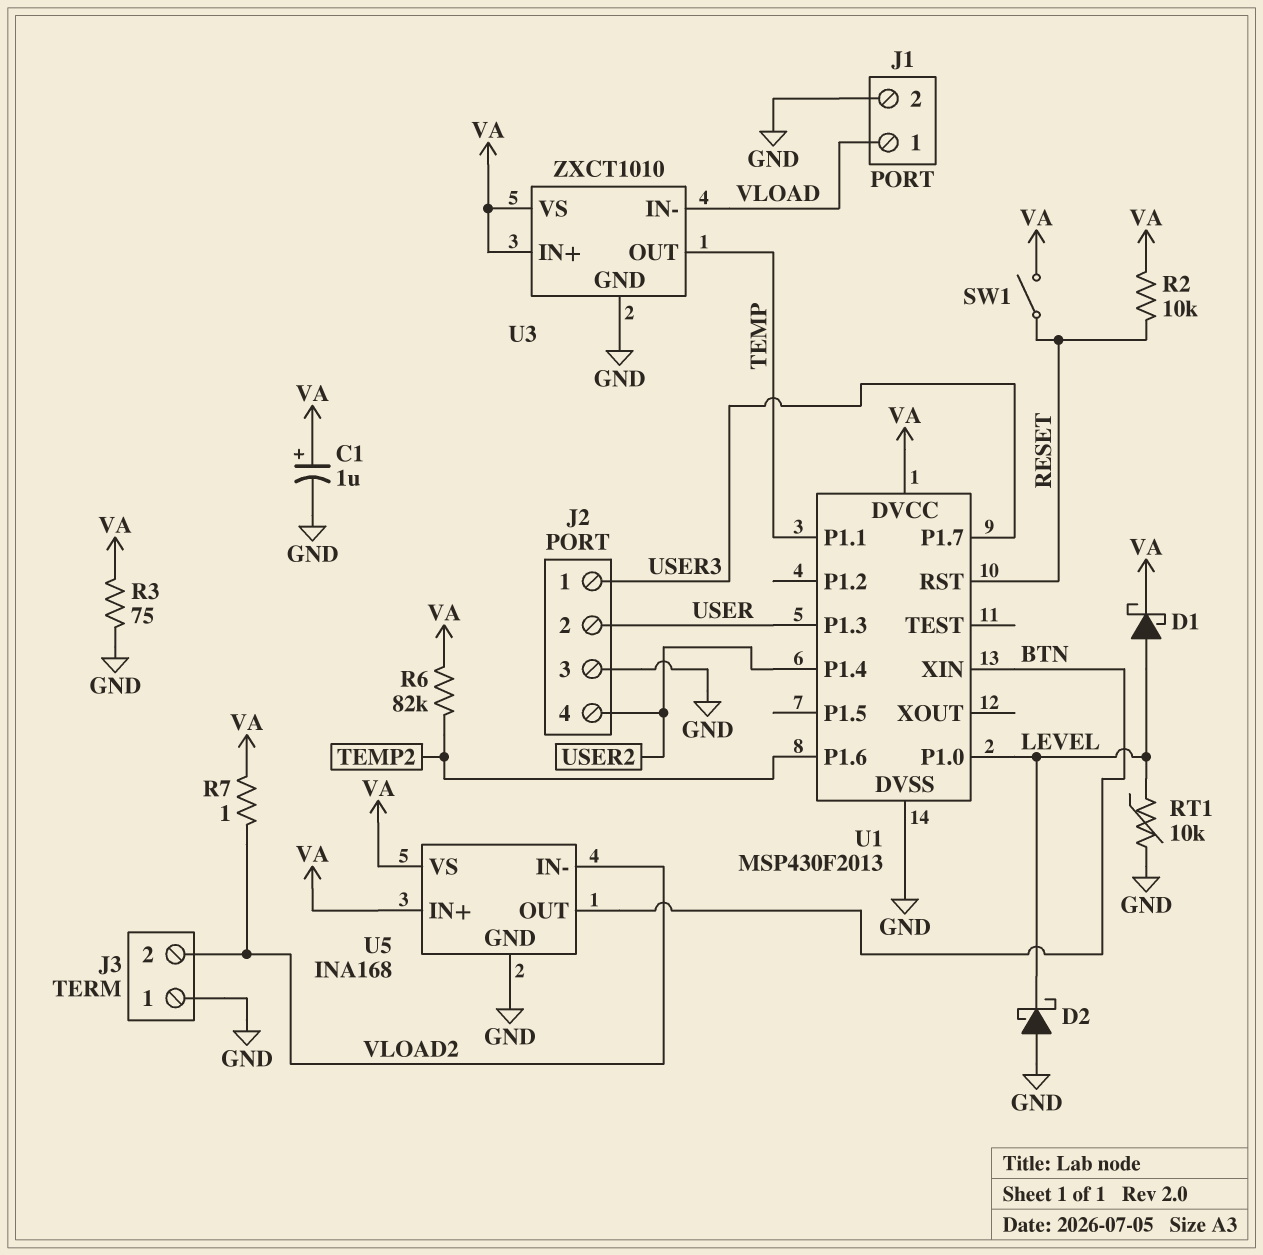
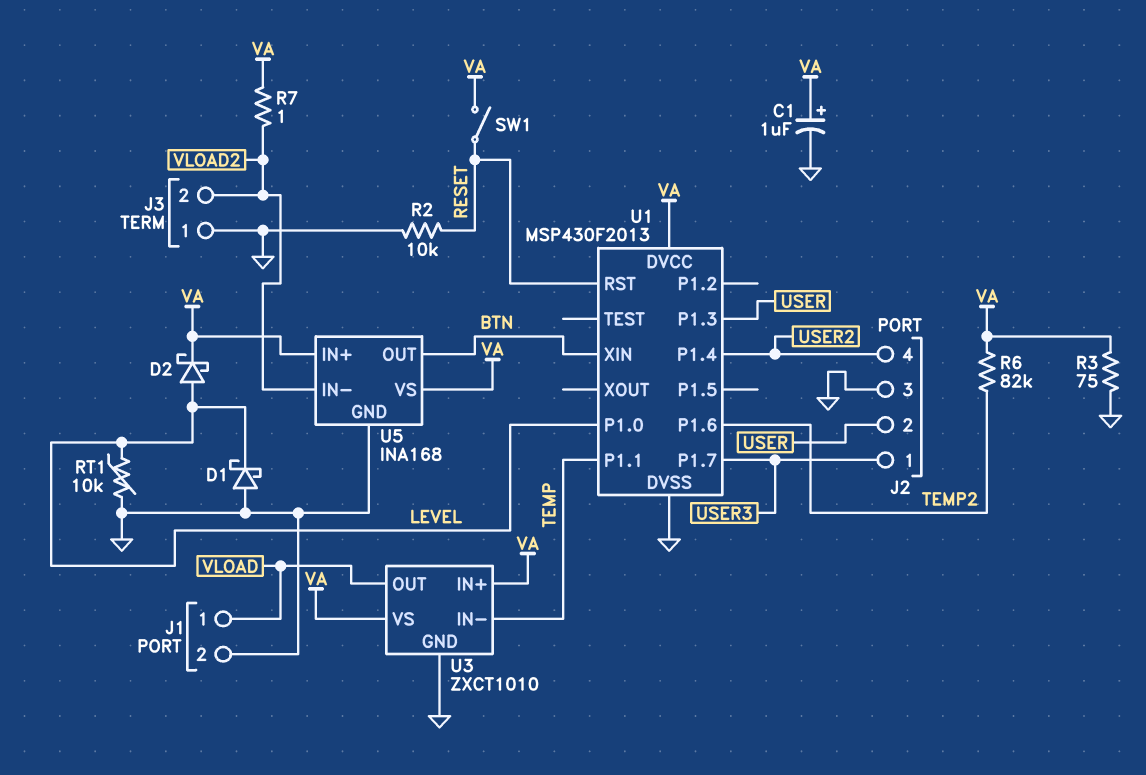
D1: schottky (A LEVEL, K VA) -> schottky (A GND, K LEVEL)
D2: schottky (A GND, K LEVEL) -> schottky (A LEVEL, K VA)
R2: 10k (RESET, VA) -> 10k (GND, RESET)
U3 pin IN-: VLOAD -> TEMP
U3 pin OUT: TEMP -> VLOAD

